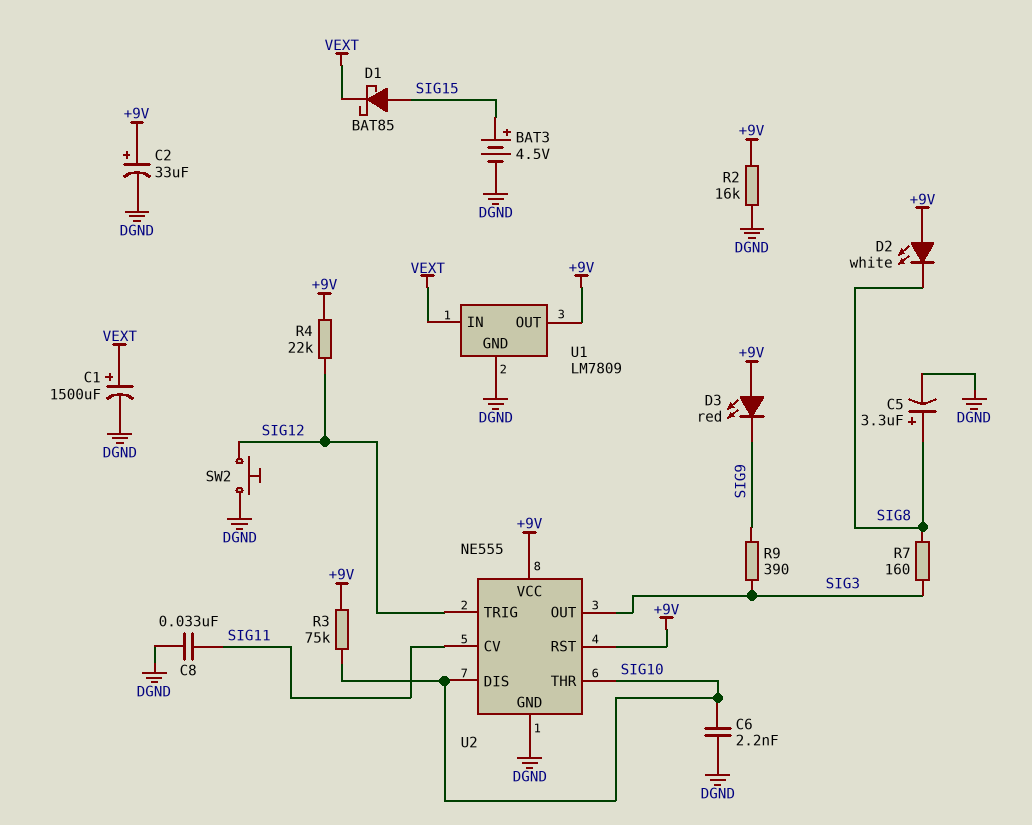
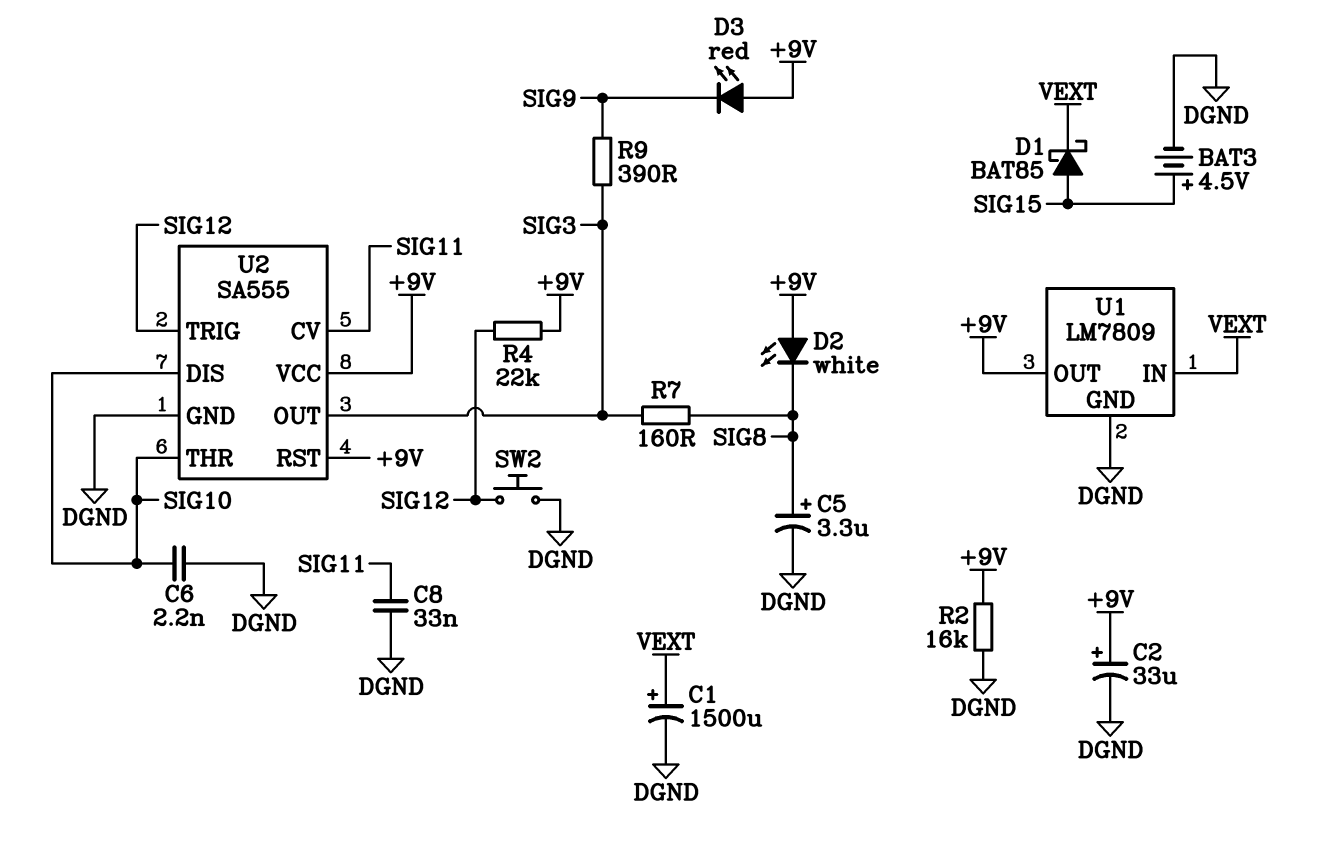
R3: 75k (+9V, SIG10) -> none
U2: NE555 -> SA555

